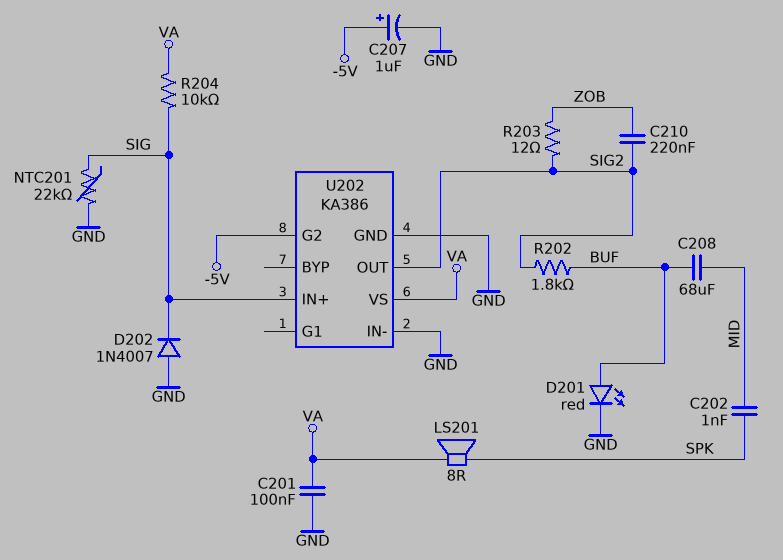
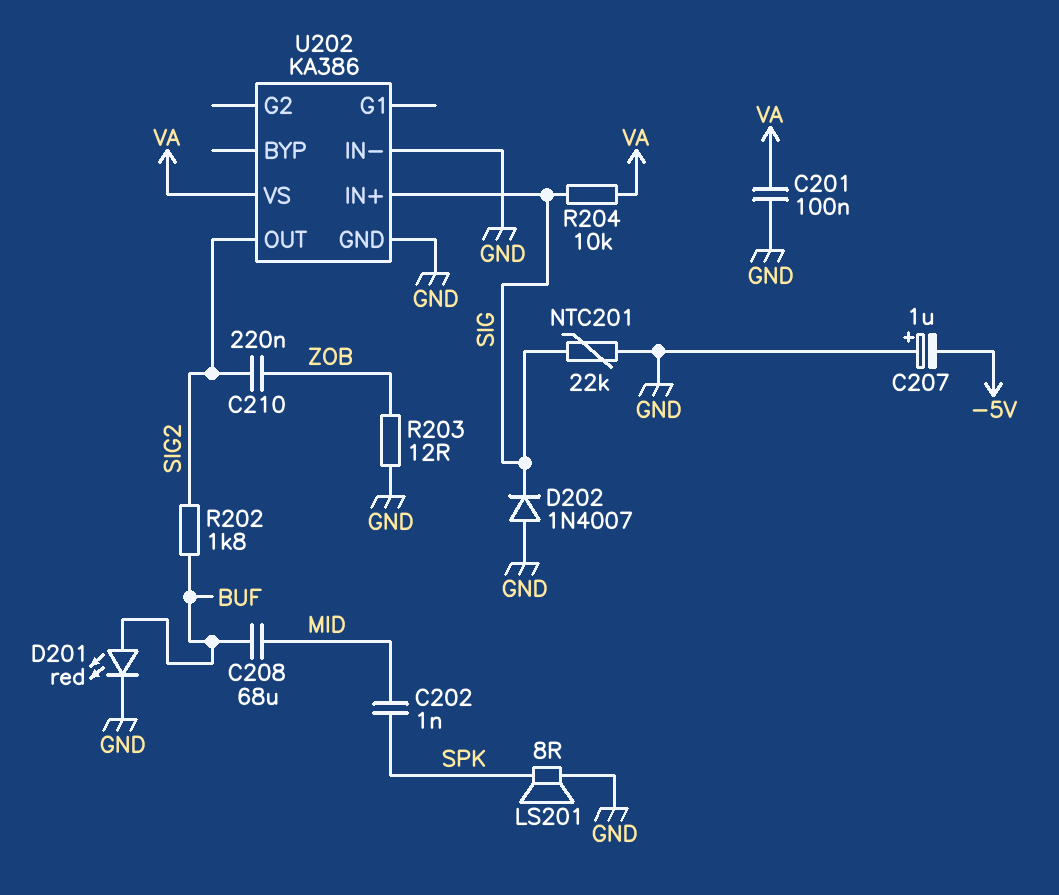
C207: 1uF (plus -5V, minus GND) -> 1uF (plus GND, minus -5V)
LS201: speaker 8R (SPK, VA) -> speaker 8R (GND, SPK)
R203: 12 (SIG2, ZOB) -> 12 (GND, ZOB)
U202 pin G2: -5V -> none

